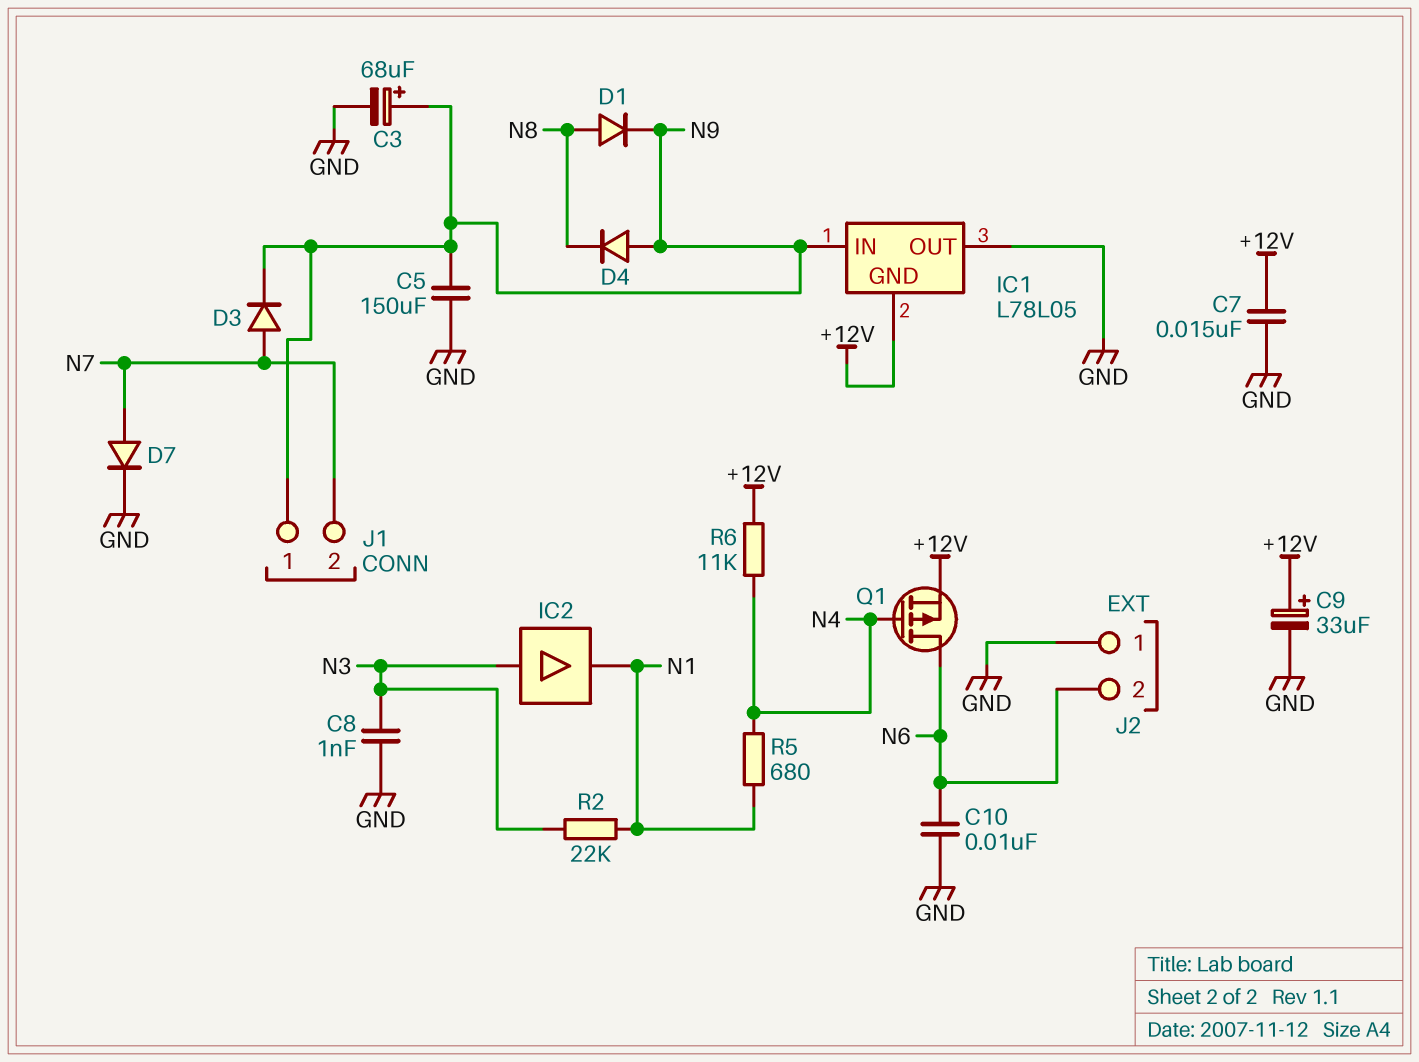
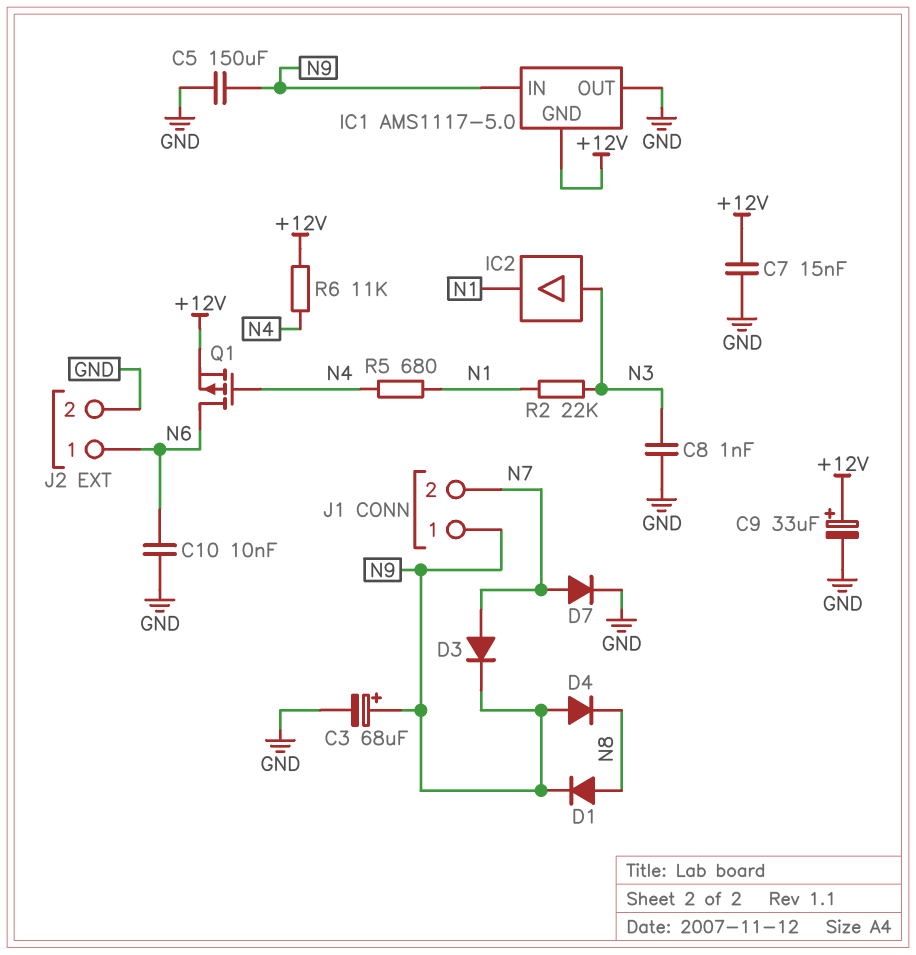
IC1: L78L05 -> AMS1117-5.0
J2 pin 1: GND -> N6
J2 pin 2: N6 -> GND

